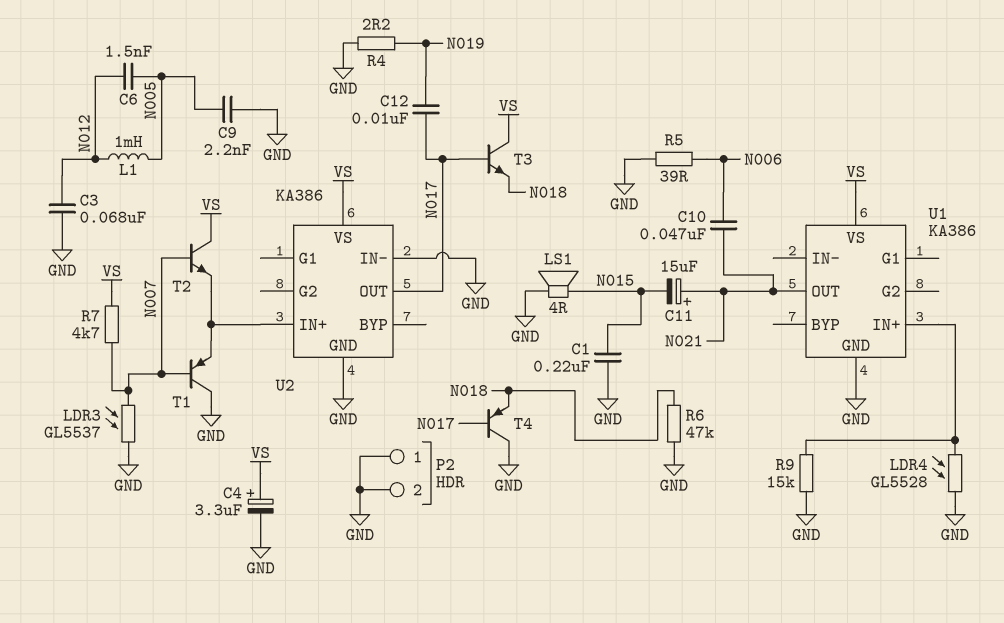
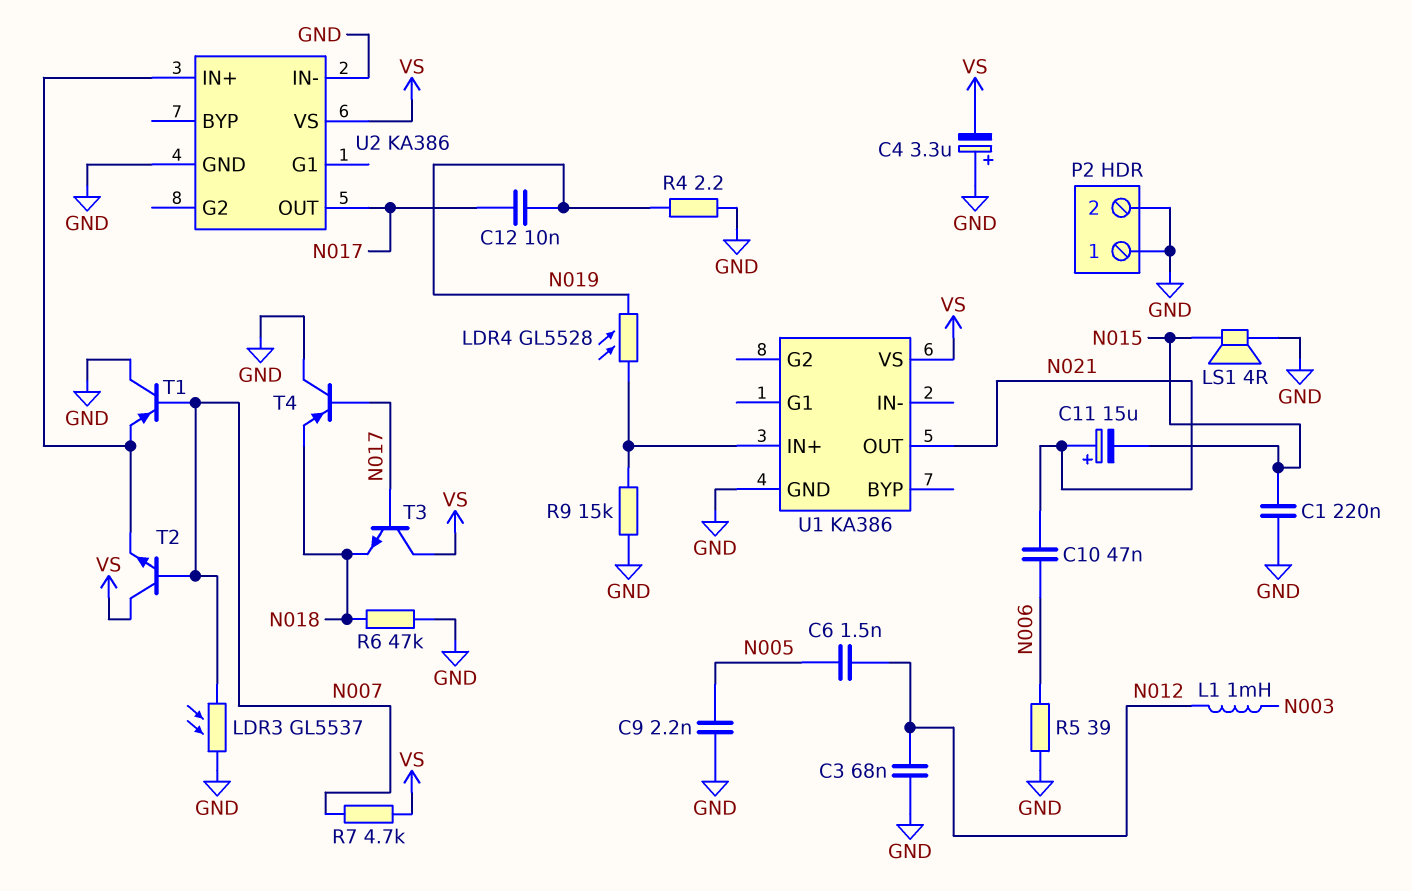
C4: 3.3uF (plus VS, minus GND) -> 3.3uF (plus GND, minus VS)
L1: 1mH (N005, N012) -> 1mH (N003, N012)
LDR4: GL5528 (GND, U1/IN+) -> GL5528 (N019, U1/IN+)

